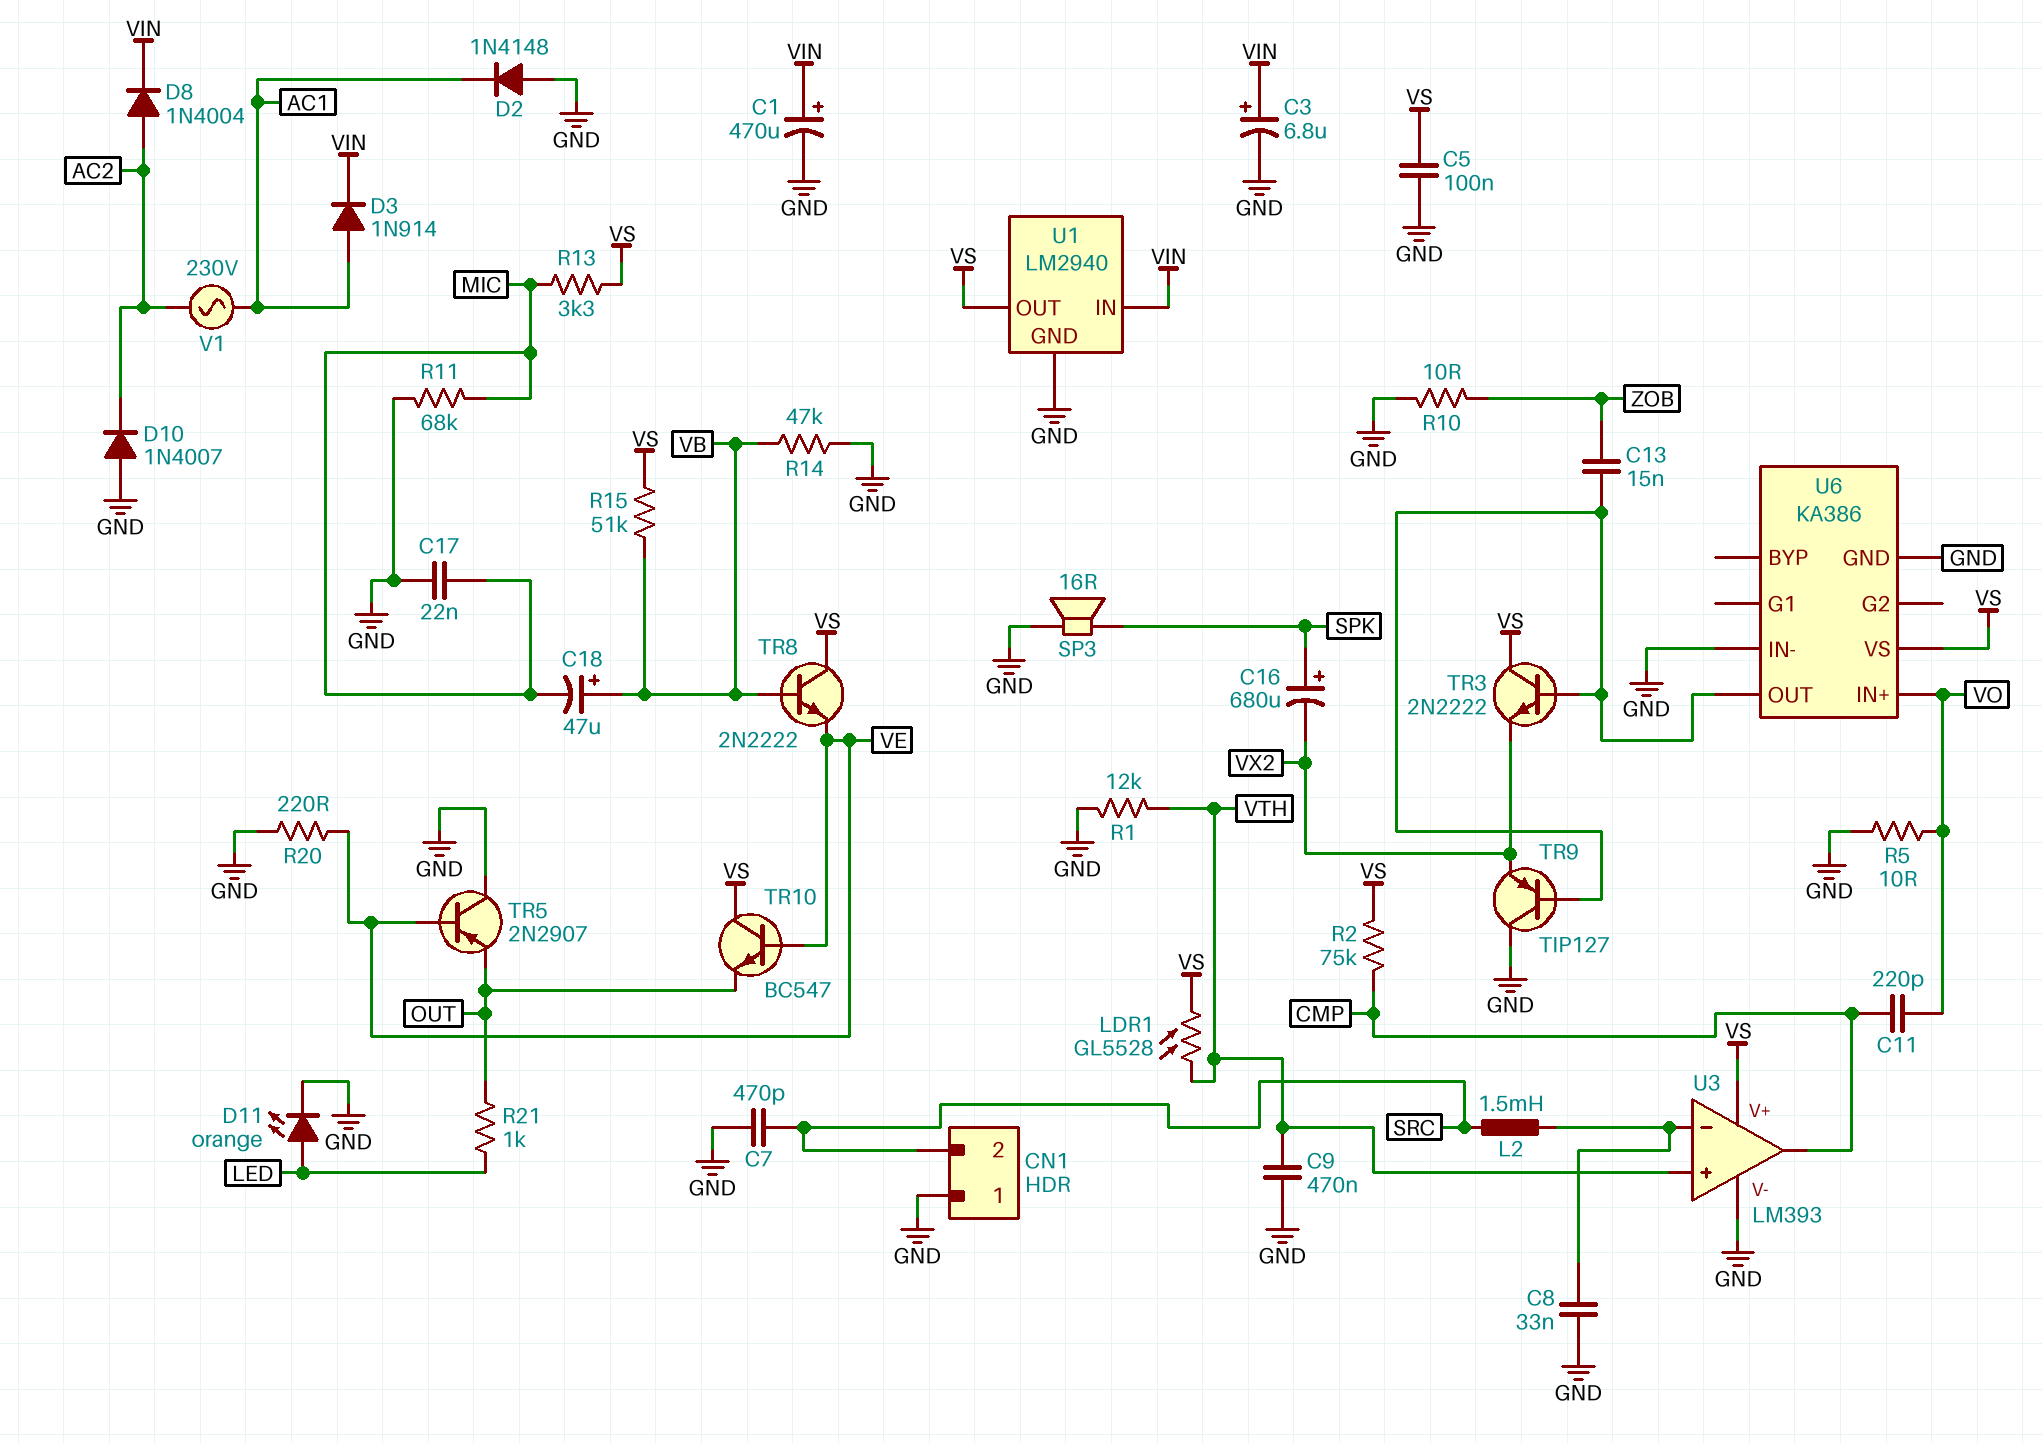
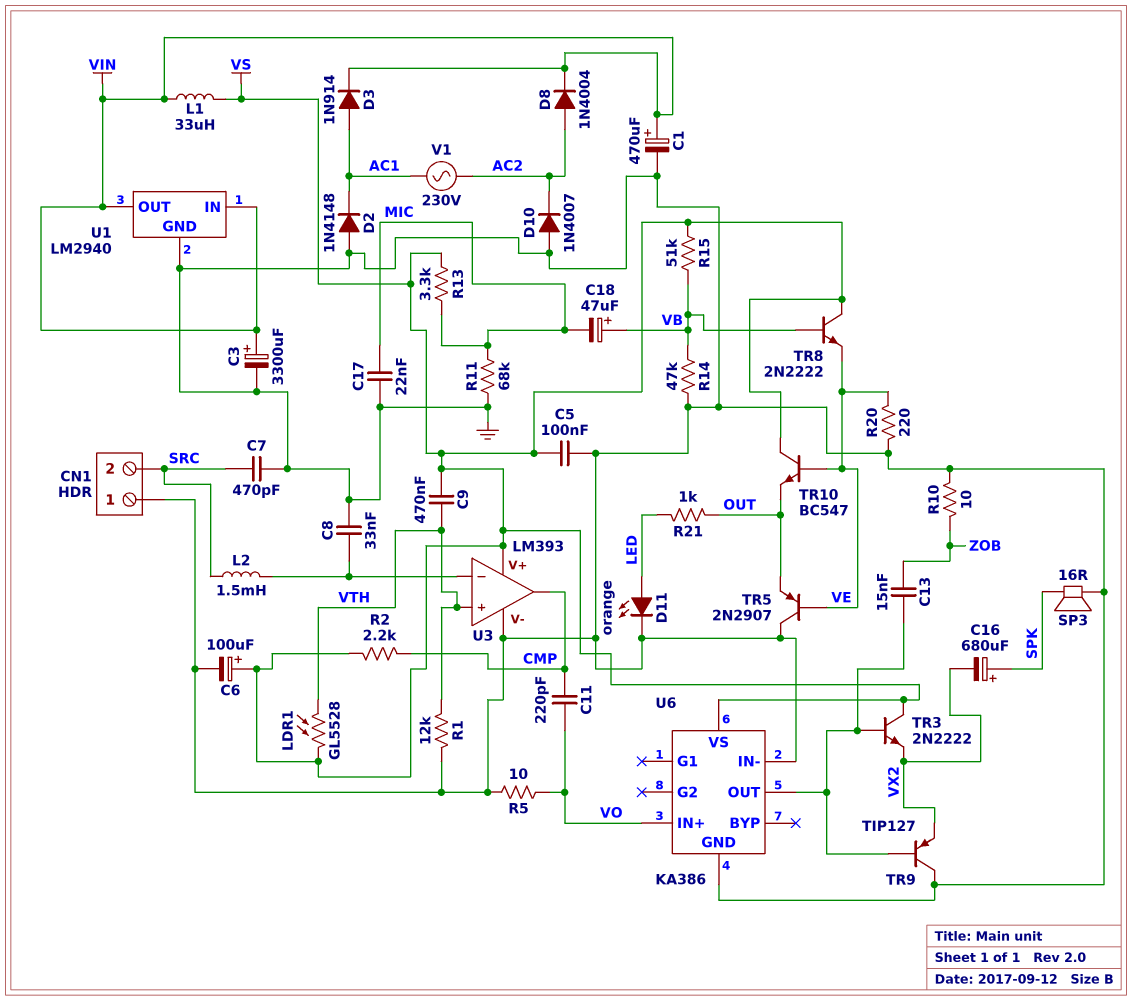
C3: 6.8uF (plus VIN, minus GND) -> 3300uF (plus VIN, minus GND)
C6: none -> 100uF (plus VS, minus GND)
C9: 470nF (GND, VTH) -> 470nF (VS, VTH)
L1: none -> 33uH (VIN, VS)
R2: 75k (CMP, VS) -> 2.2k (CMP, VS)
U1 pin OUT: VS -> VIN

